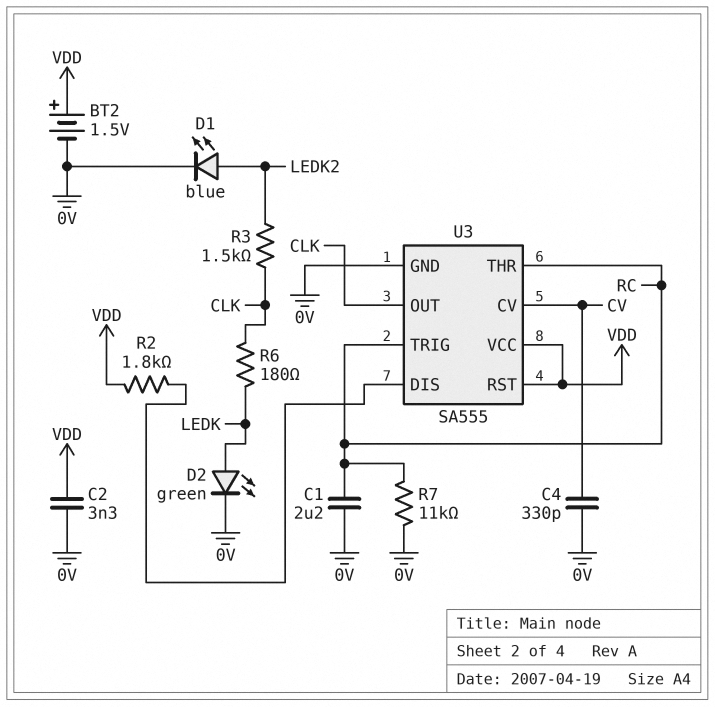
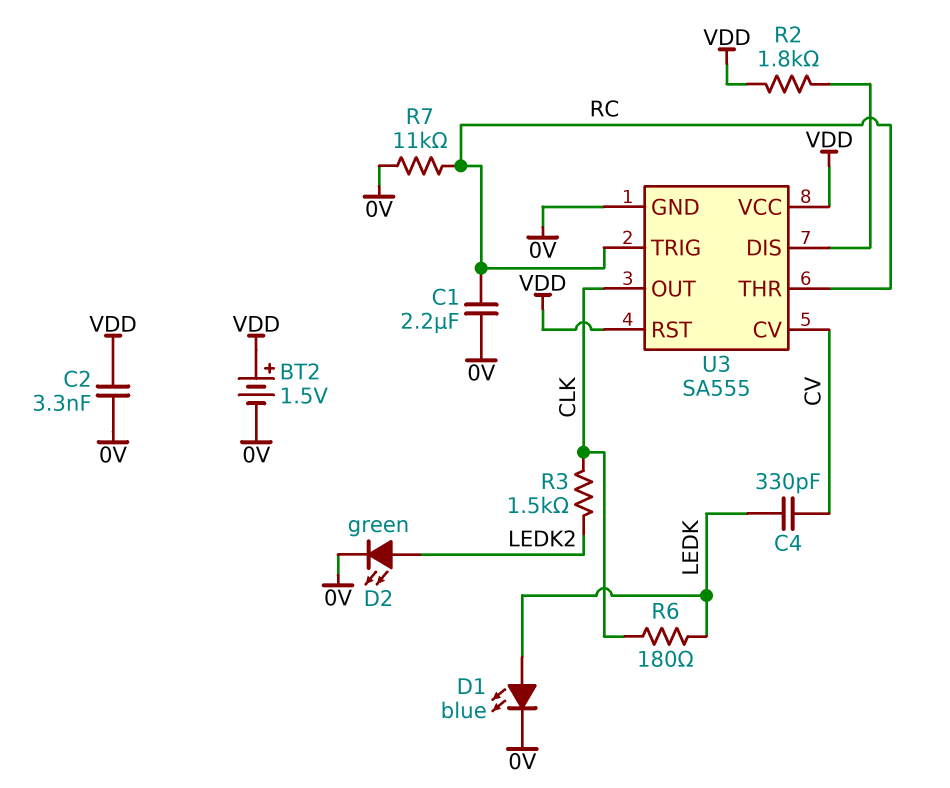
C4: 330pF (0V, CV) -> 330pF (CV, LEDK)
D1: LED blue (A LEDK2, K 0V) -> LED blue (A LEDK, K 0V)
D2: LED green (A LEDK, K 0V) -> LED green (A LEDK2, K 0V)

